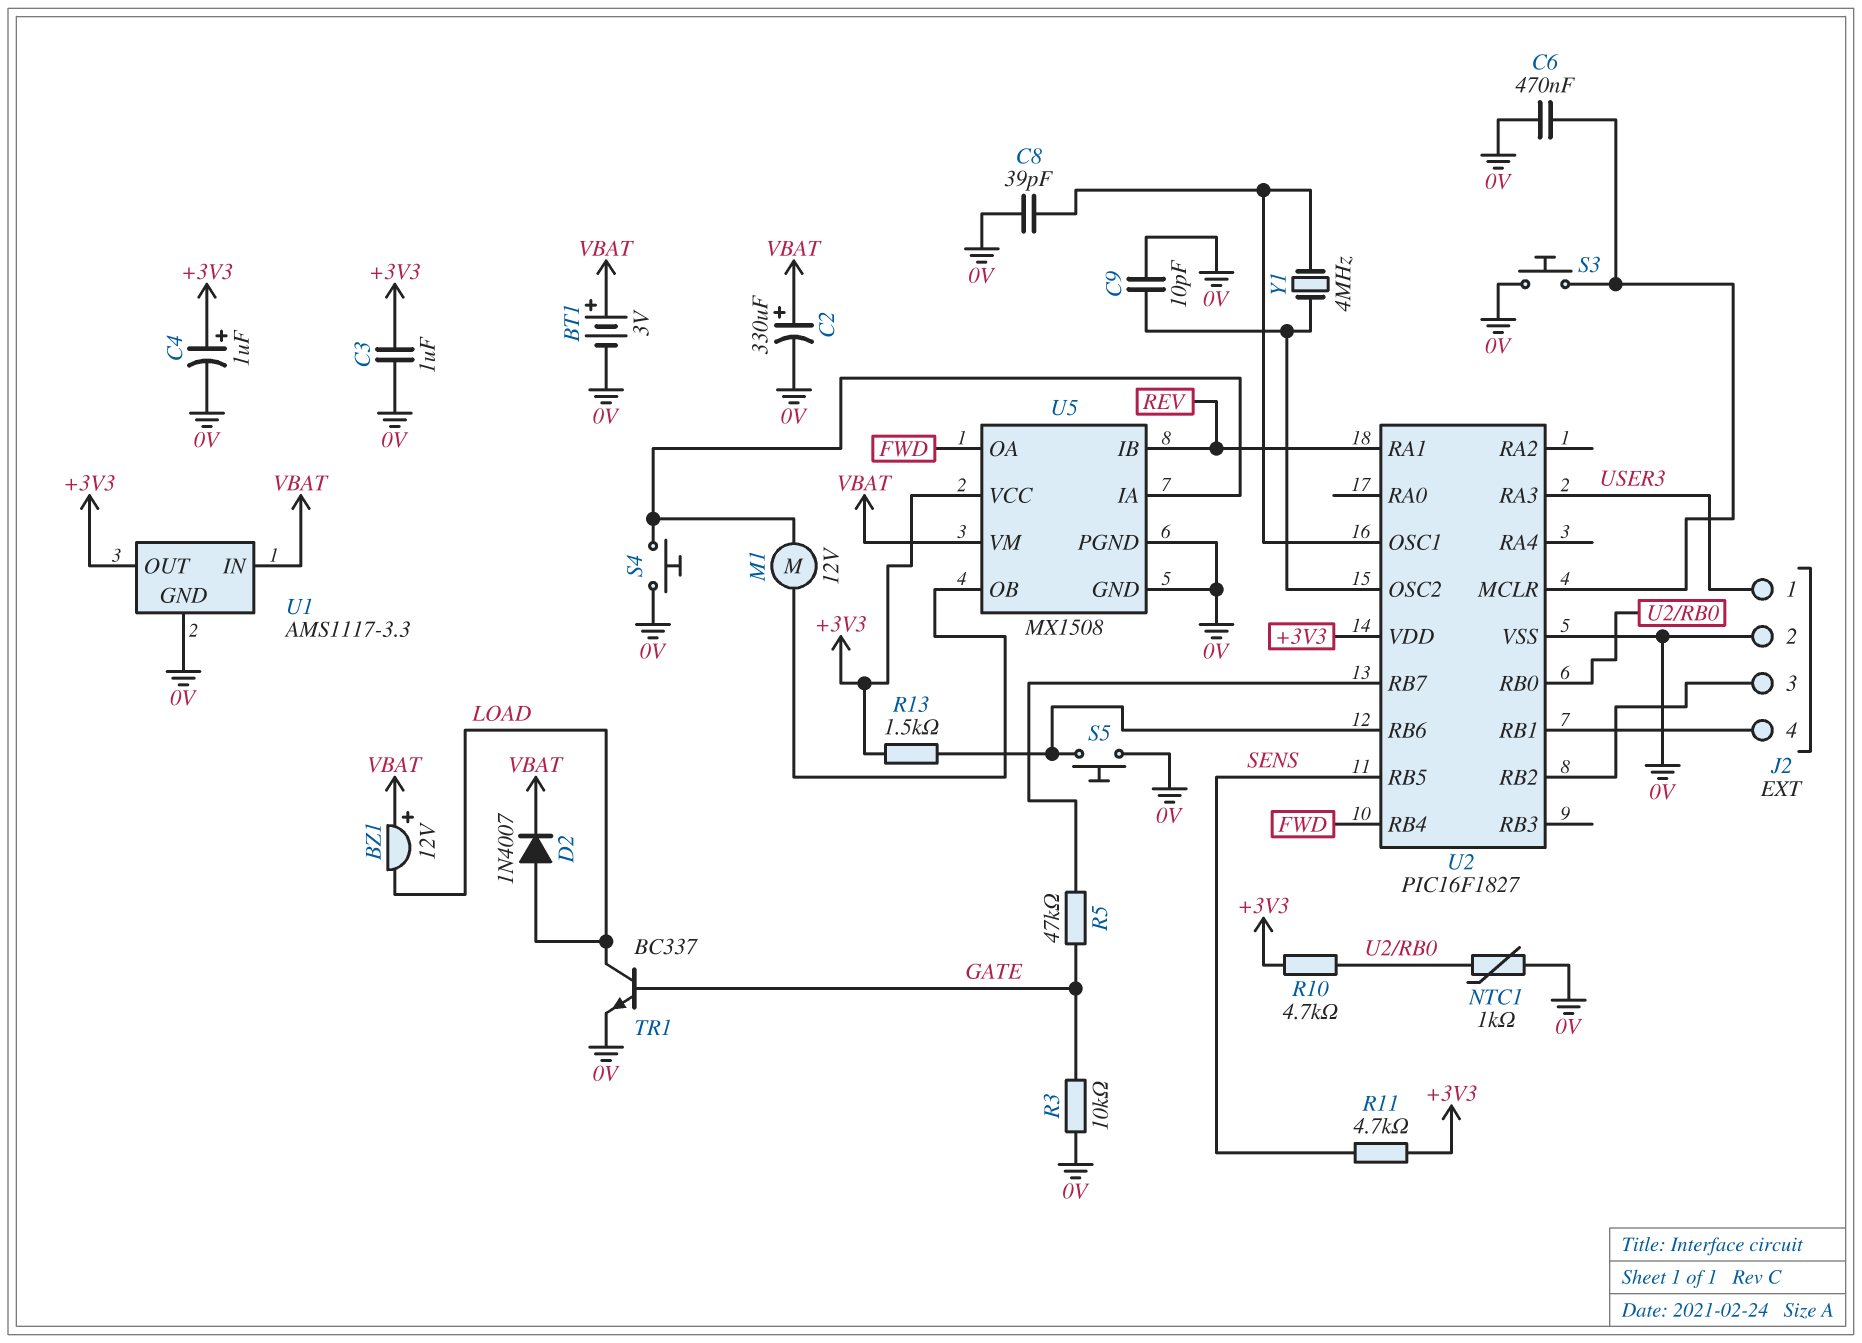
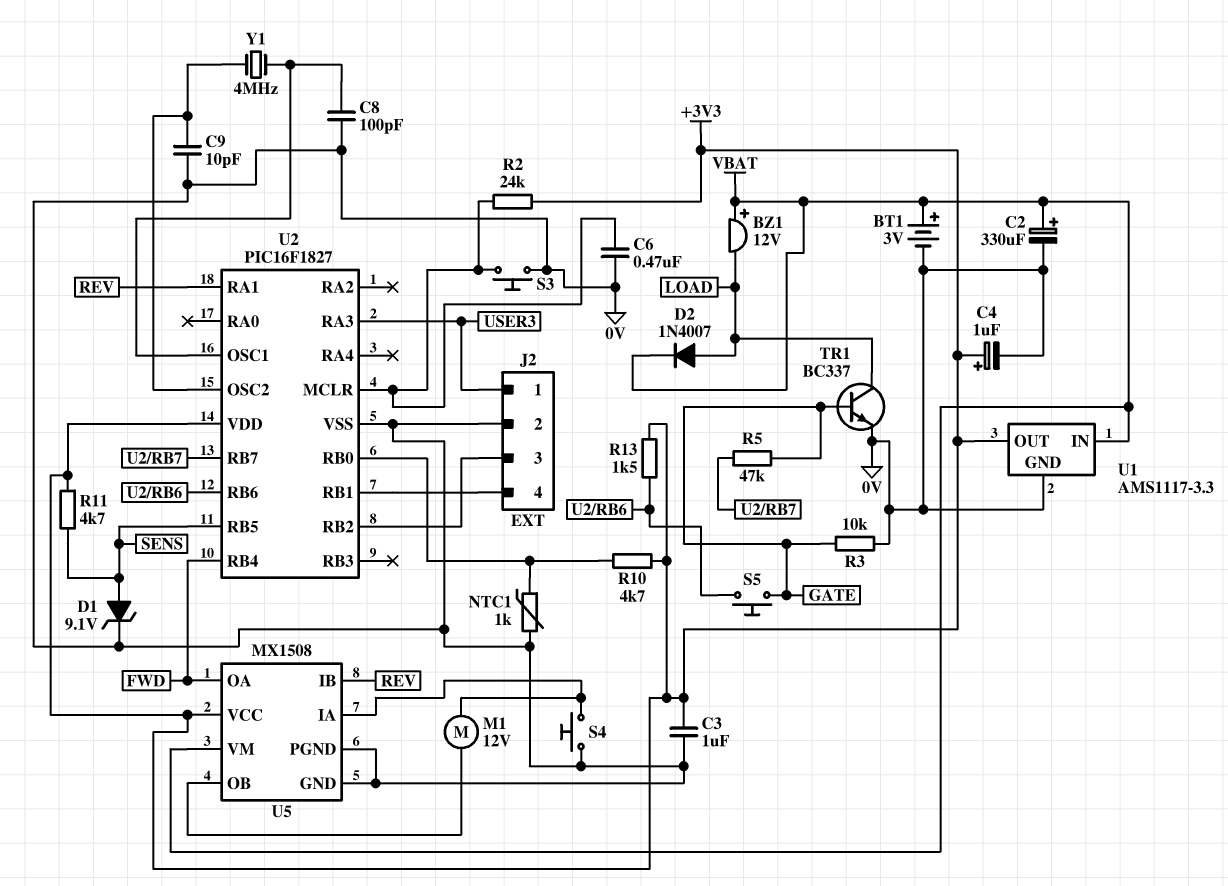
C8: 39pF (0V, U2/OSC1) -> 100pF (0V, U2/OSC1)
D1: none -> zener 9.1V (A SENS, K 0V)
R2: none -> 24k (+3V3, U2/MCLR)
S5: button (0V, U2/RB6) -> button (GATE, U2/RB6)

